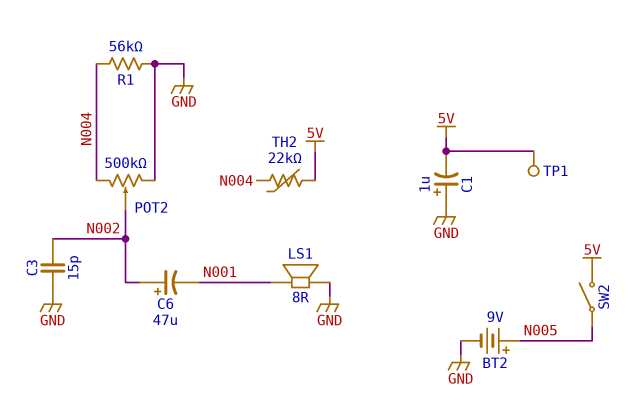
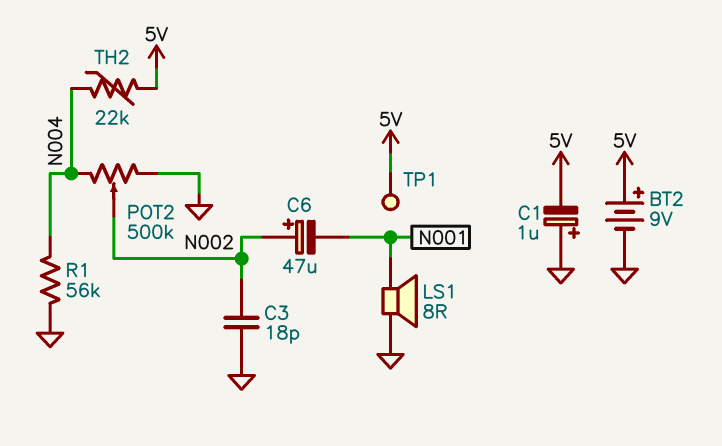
BT2: 9V (plus N005, minus GND) -> 9V (plus 5V, minus GND)
C3: 15pF (GND, N002) -> 18pF (GND, N002)
SW2: switch (5V, N005) -> none

